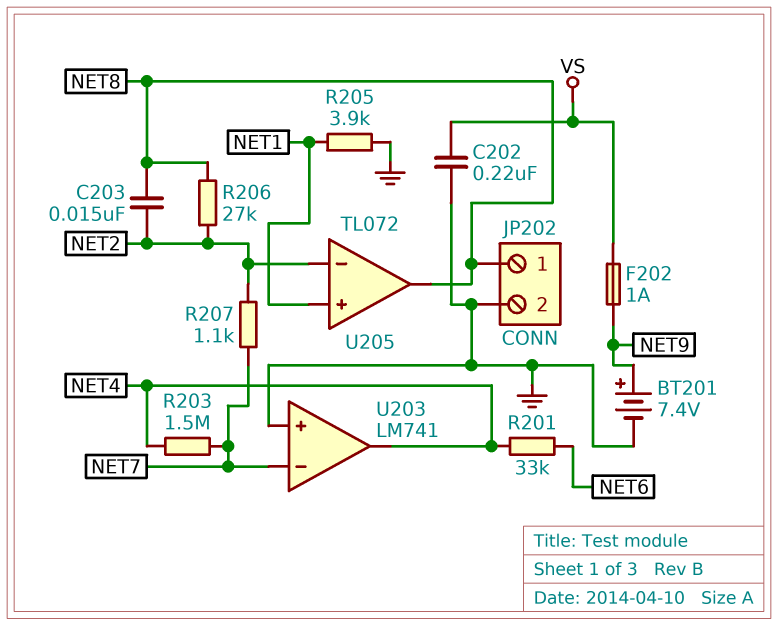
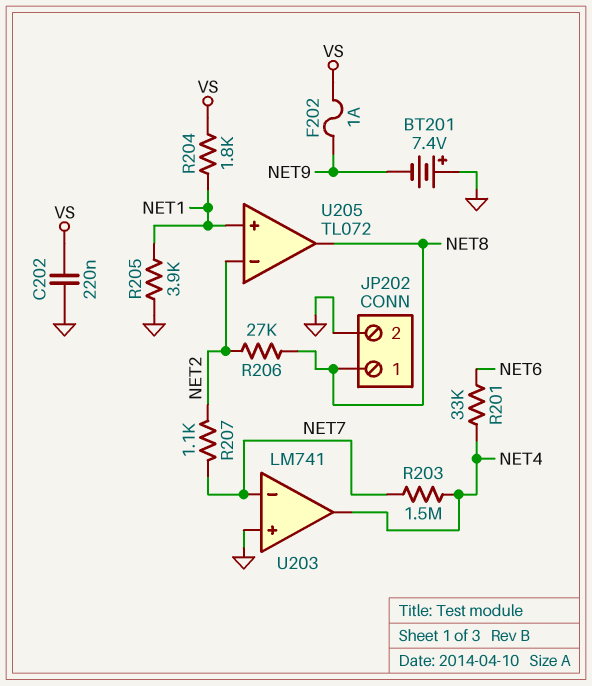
BT201: 7.4V (plus NET9, minus GND) -> 7.4V (plus GND, minus NET9)
C203: 15nF (NET2, NET8) -> none
R204: none -> 1.8k (NET1, VS)

